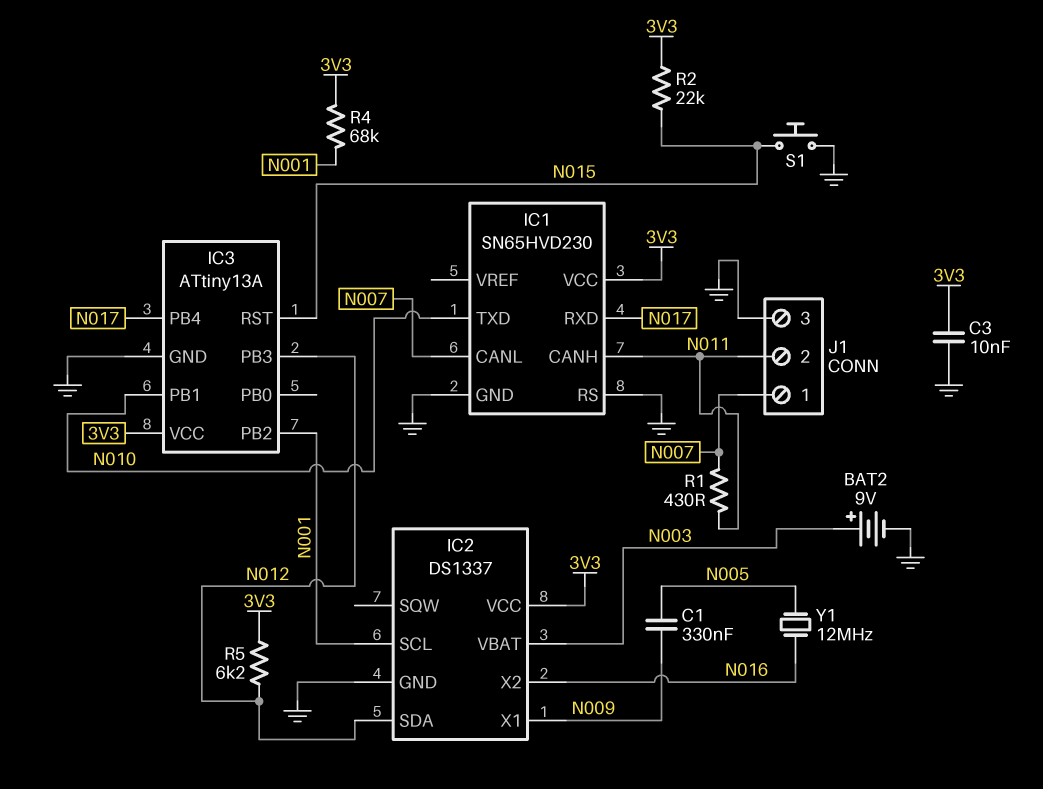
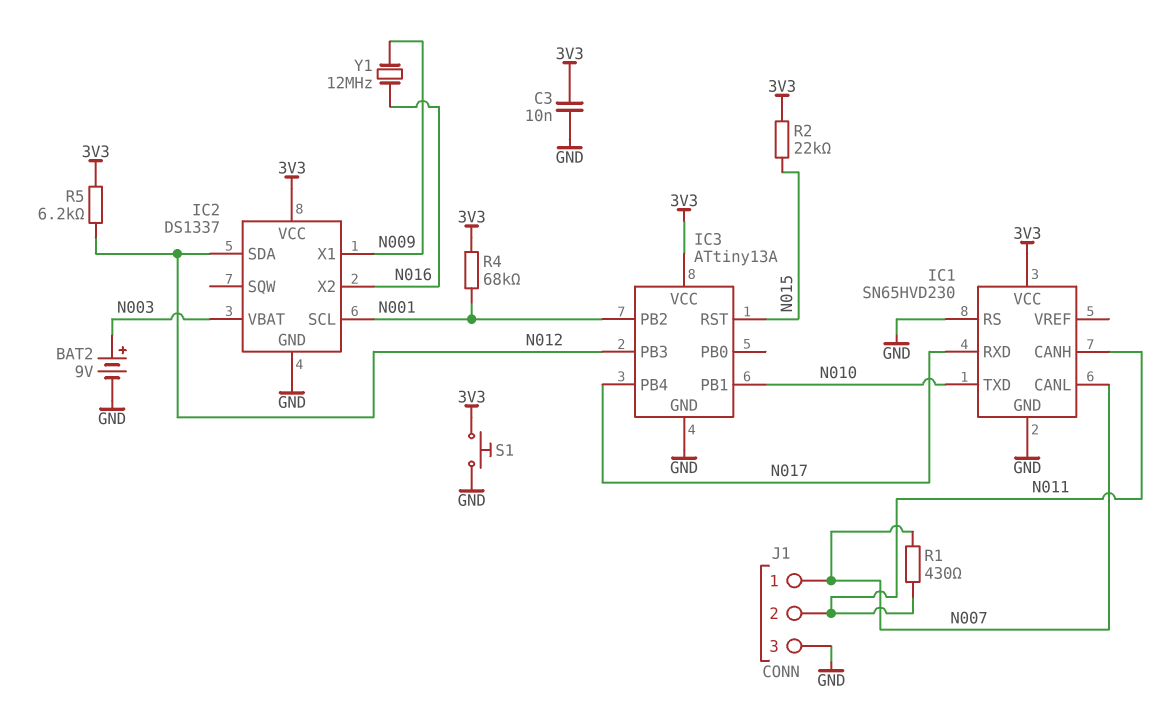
C1: 330nF (N005, N009) -> none
S1: button (GND, N015) -> button (3V3, GND)
Y1: 12MHz (N005, N016) -> 12MHz (N009, N016)

